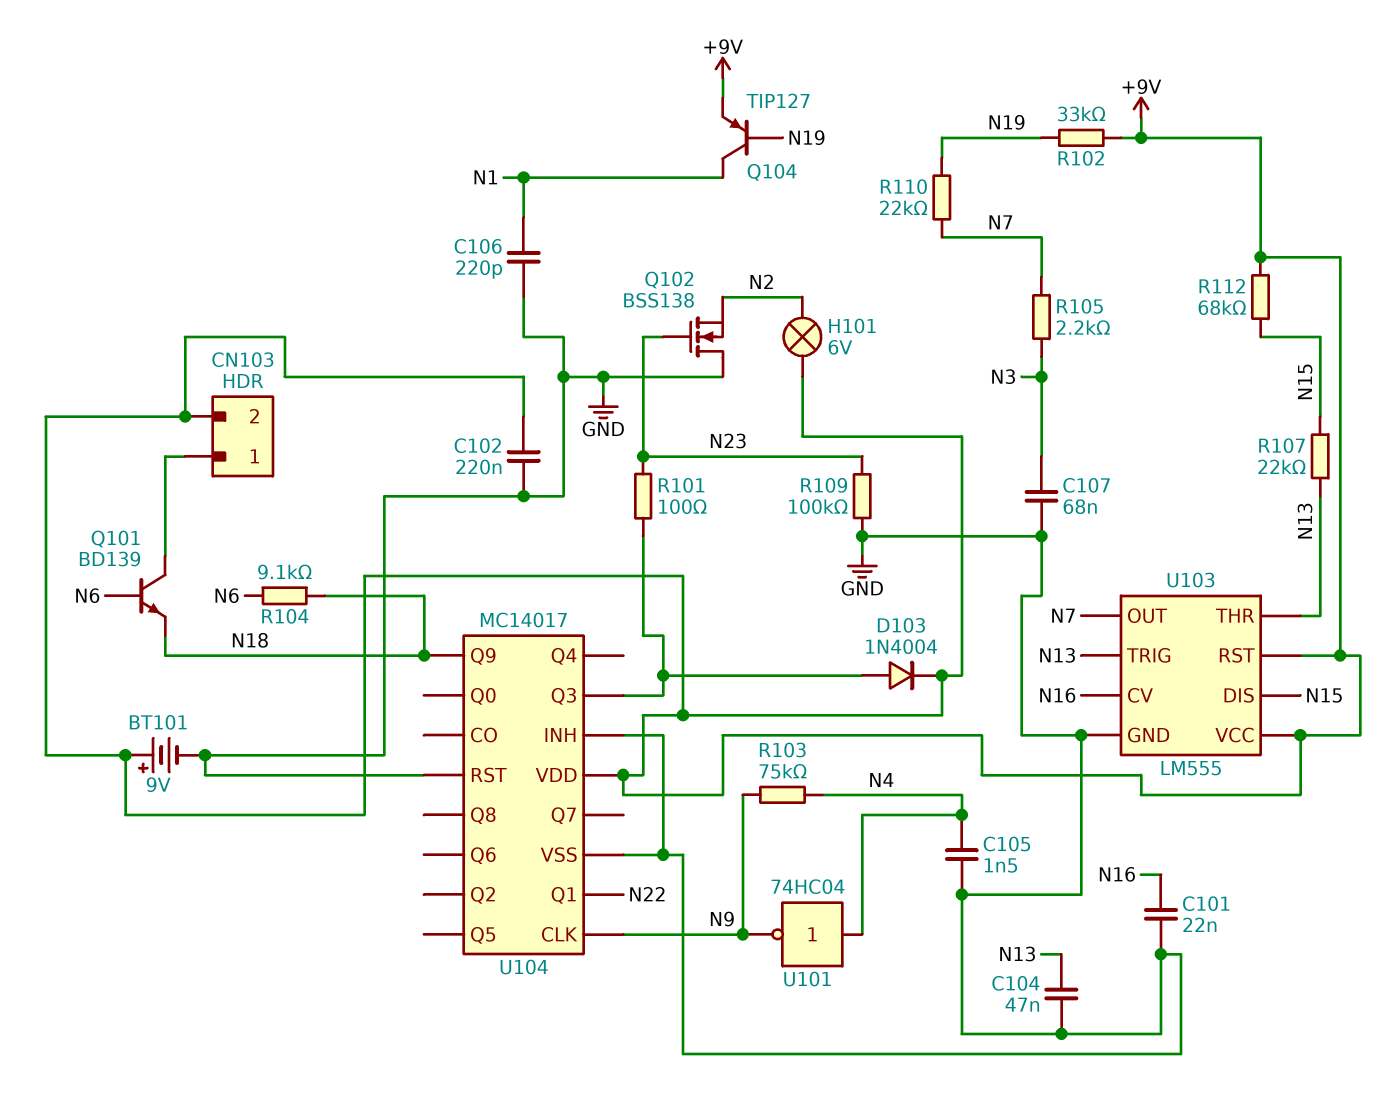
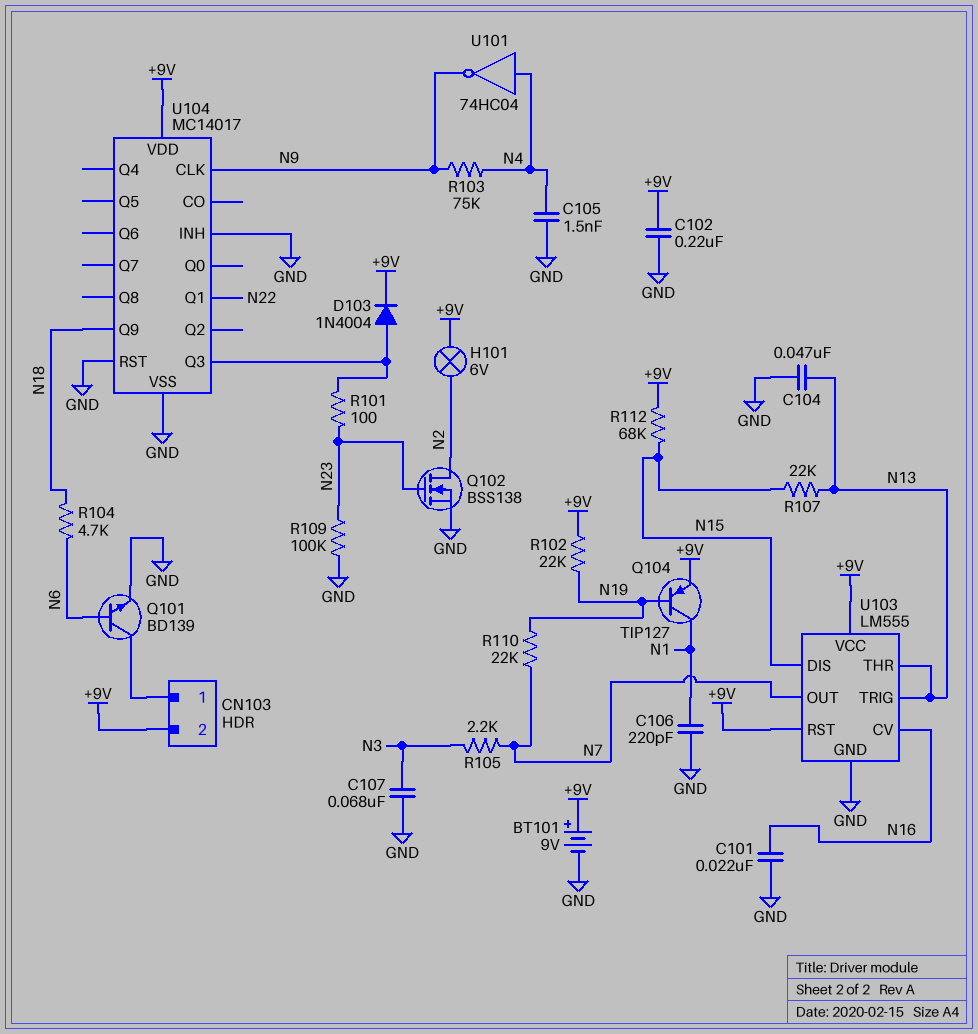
Q101: NPN BD139 (B N6, C CN103/1, E N18) -> NPN BD139 (B N6, C CN103/1, E GND)
Q102: NMOS BSS138 (G N23, D GND, S N2) -> NMOS BSS138 (G N23, D N2, S GND)
R102: 33k (+9V, N19) -> 22k (+9V, N19)
R104: 9.1k (N6, N18) -> 4.7k (N6, N18)

